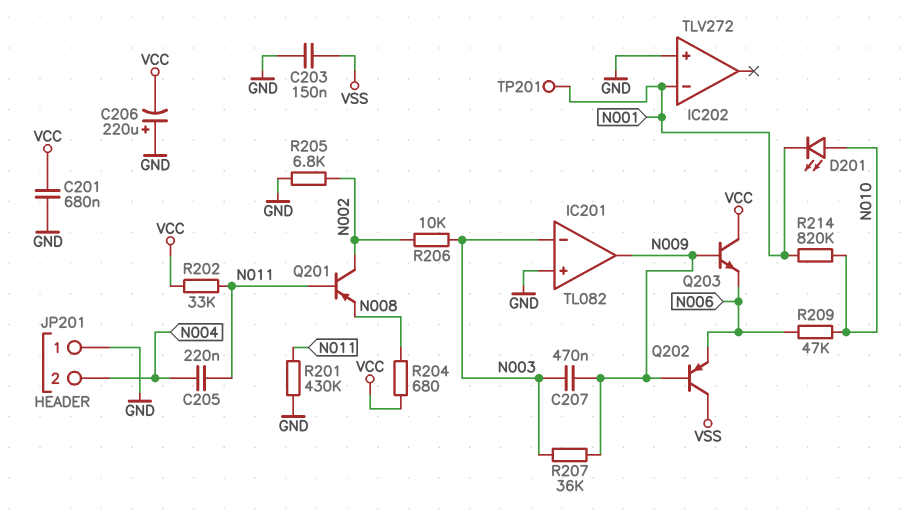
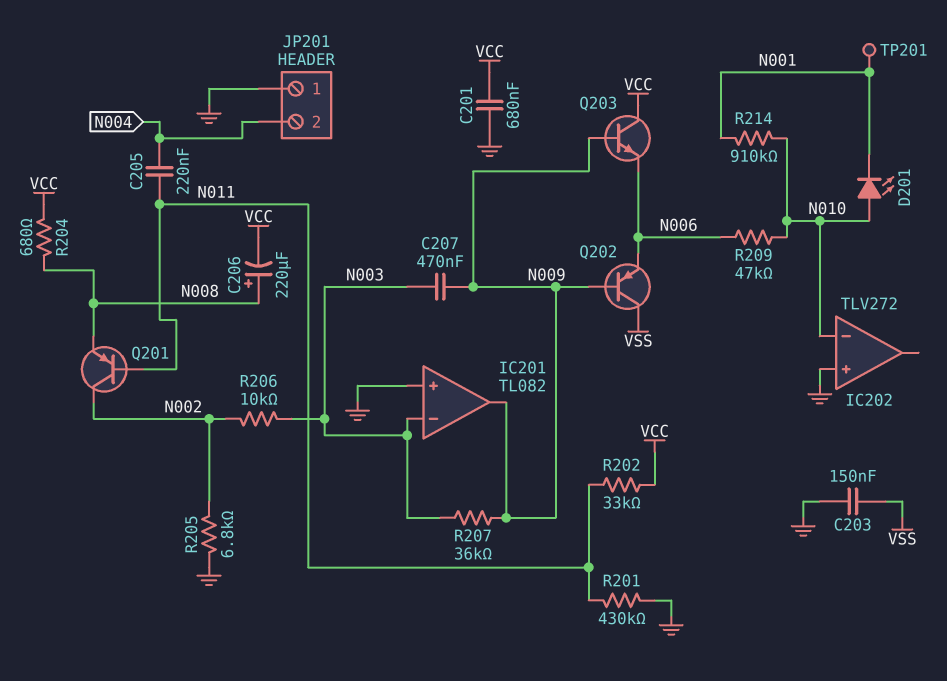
C206: 220uF (plus GND, minus VCC) -> 220uF (plus N008, minus VCC)
IC202 pin in-: N001 -> N010
R214: 820k (N001, N010) -> 910k (N001, N010)

